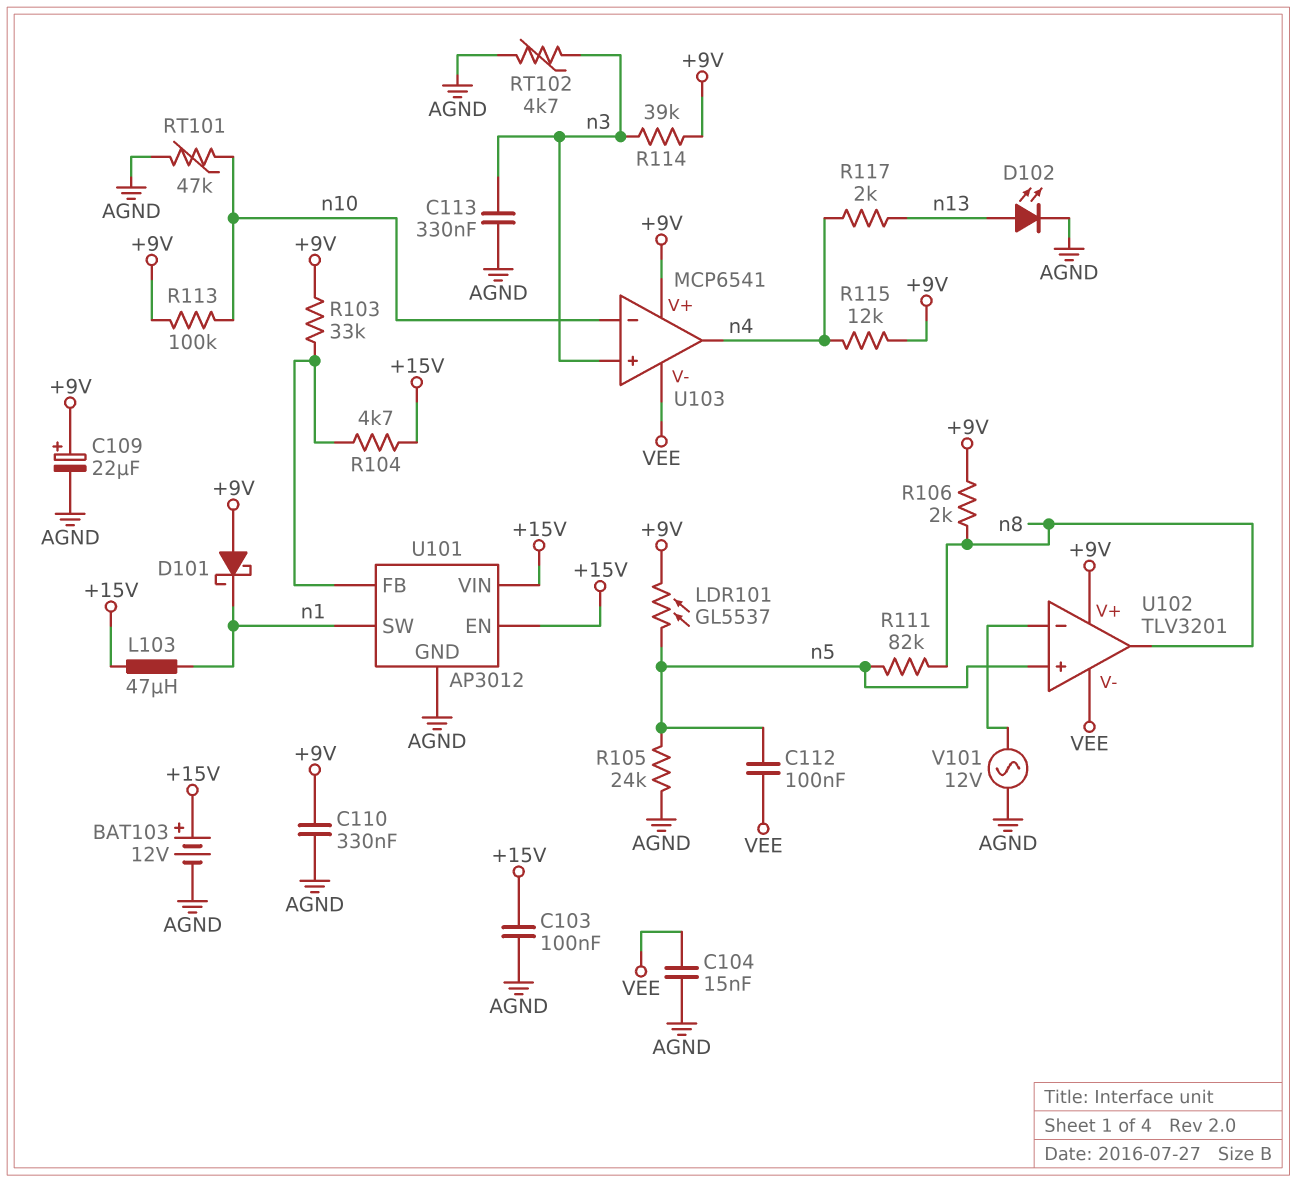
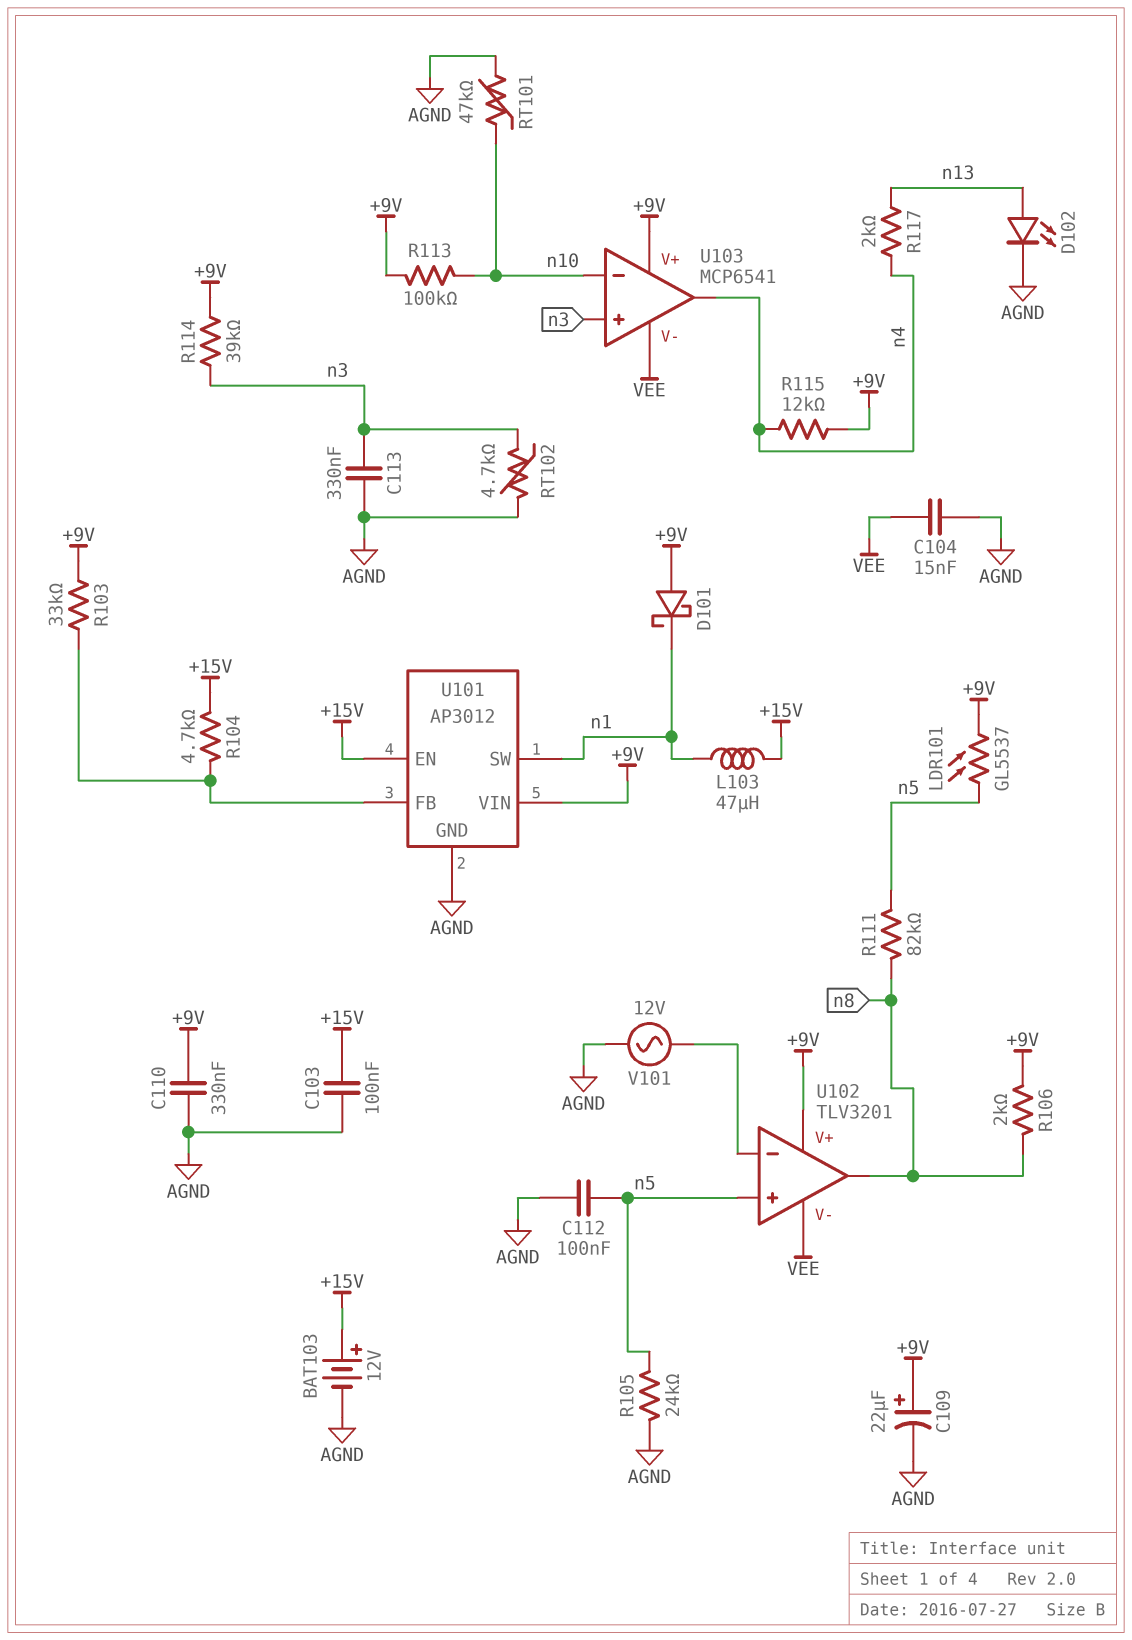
C112: 100nF (VEE, n5) -> 100nF (AGND, n5)
U101 pin VIN: +15V -> +9V

